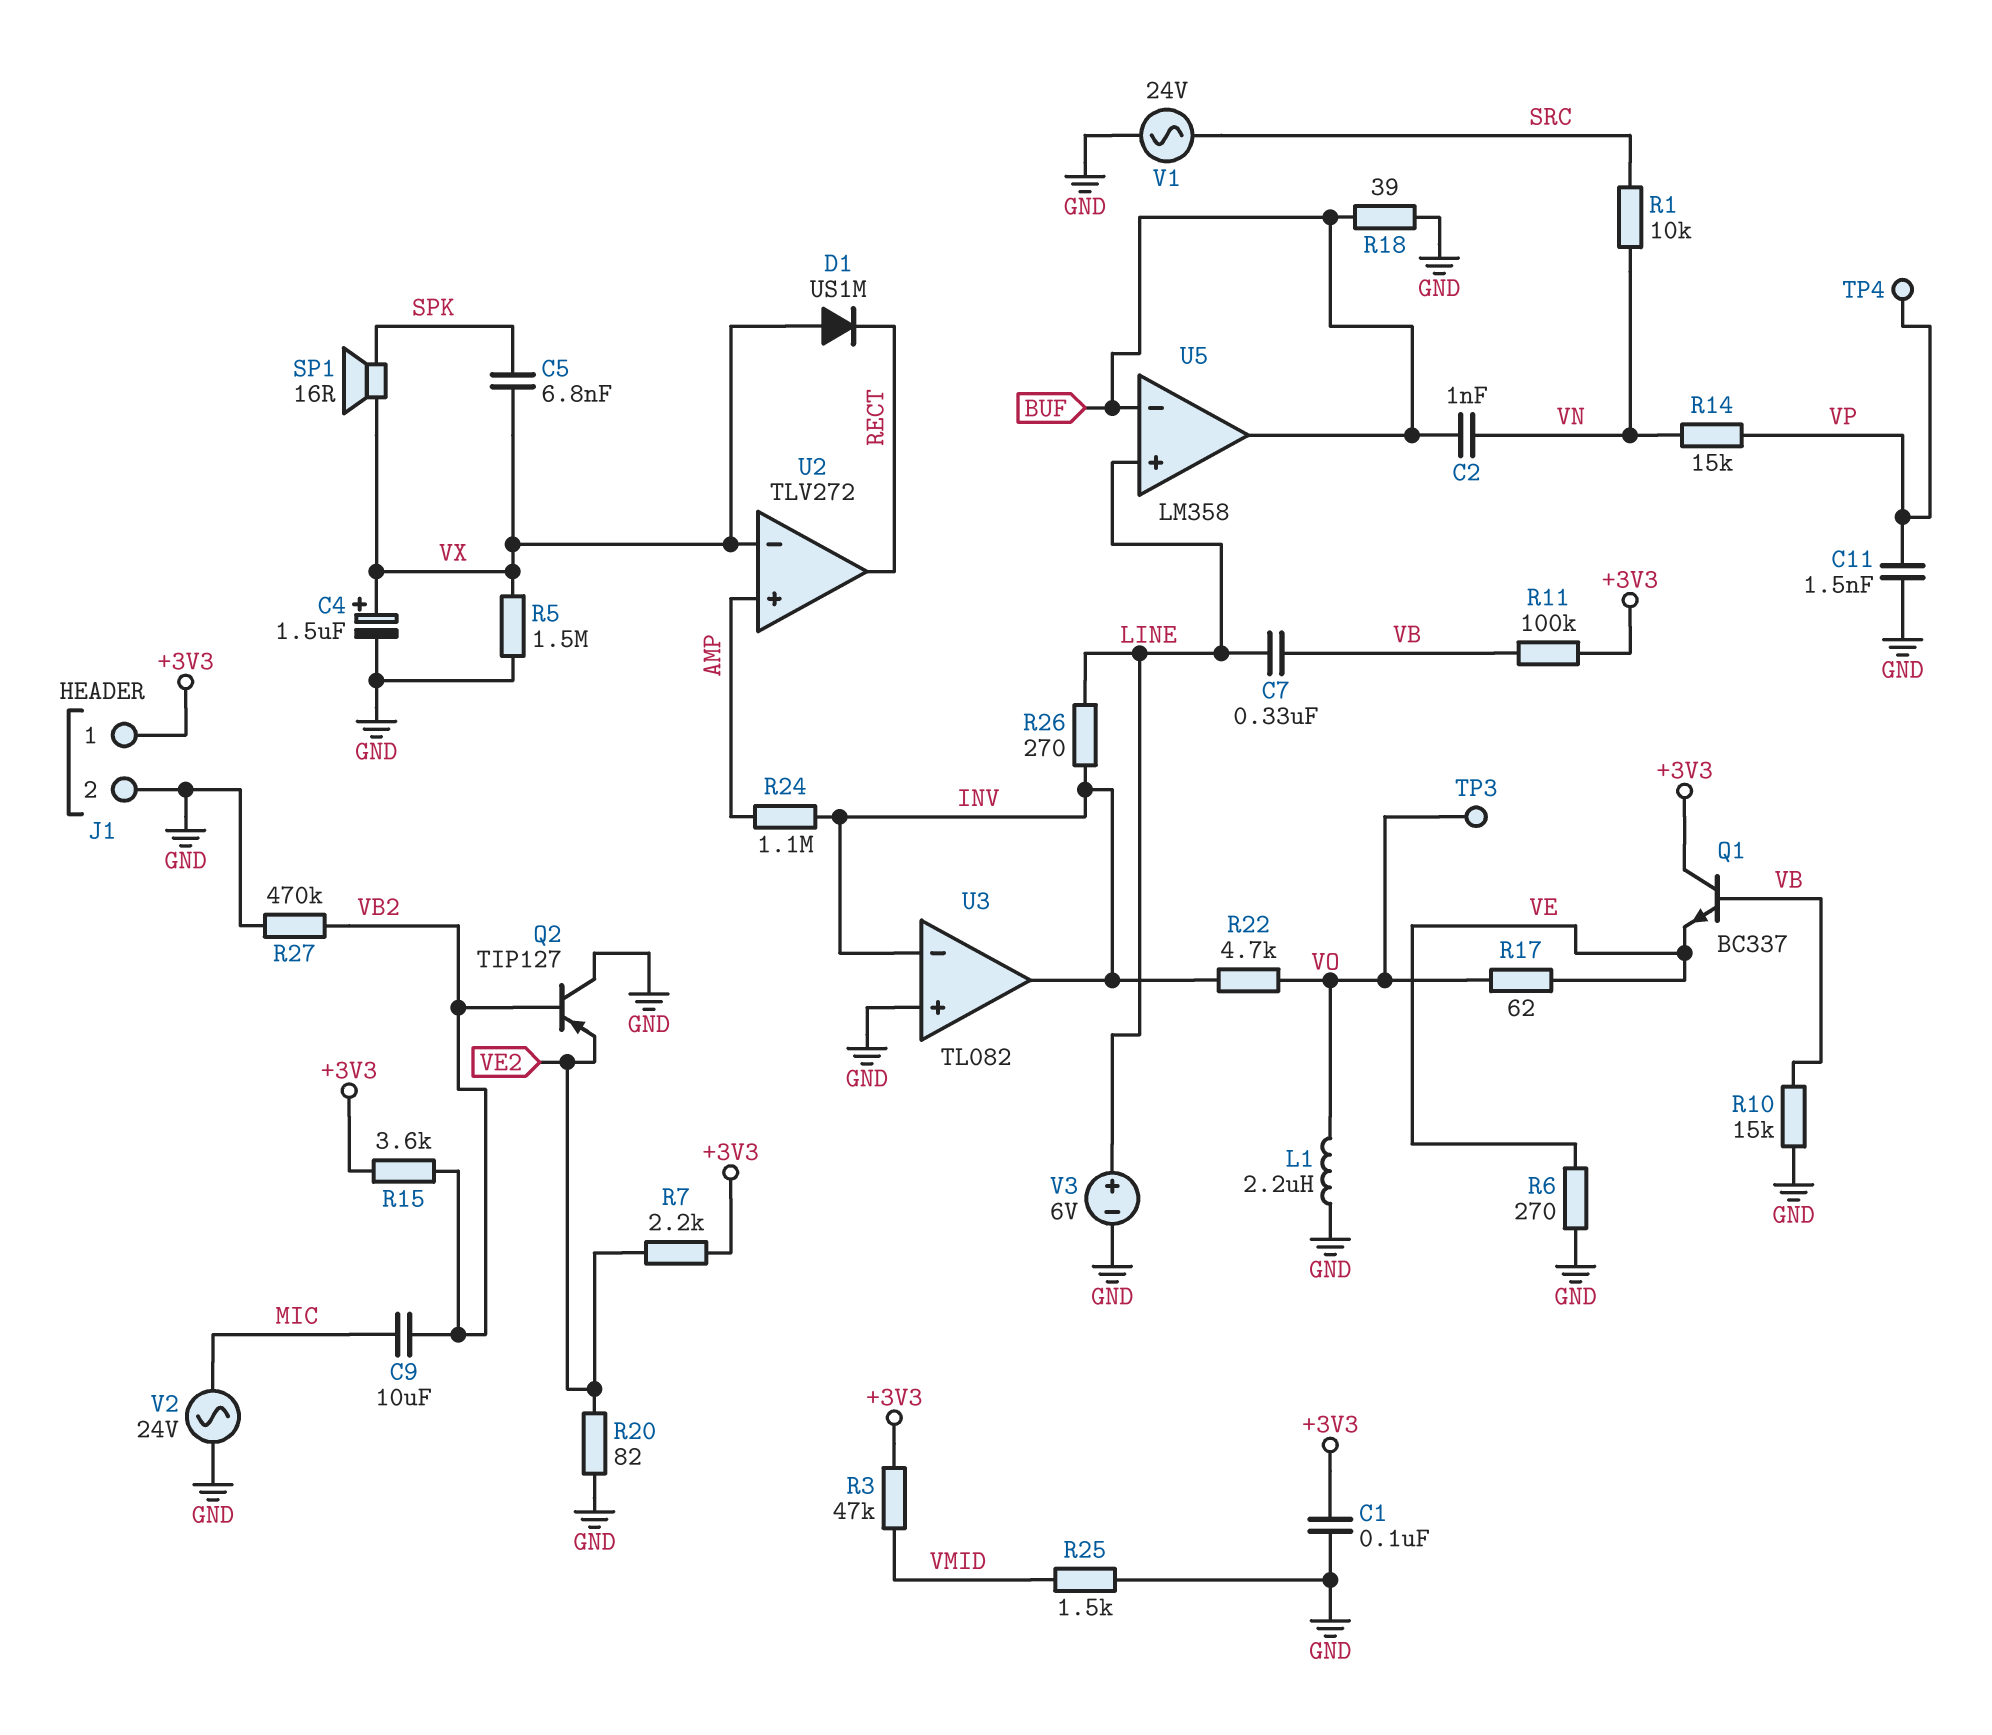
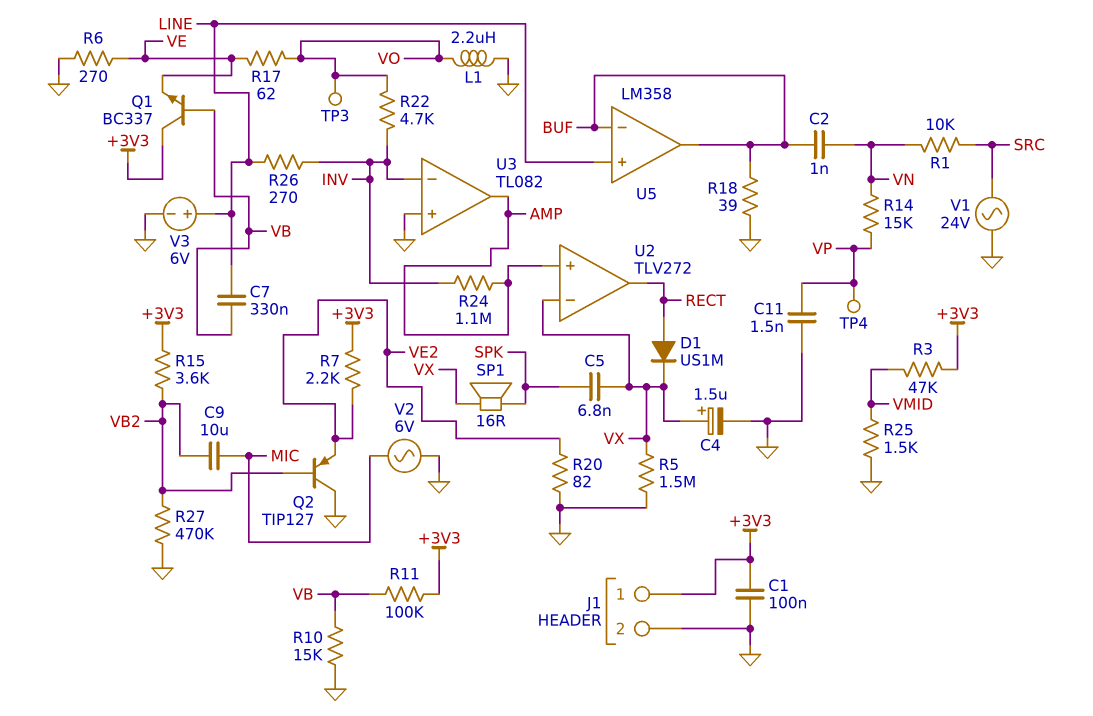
D1: diode US1M (A VX, K RECT) -> diode US1M (A RECT, K VX)
U3 pin out: INV -> AMP
V2: AC 24V (GND, MIC) -> AC 6V (GND, MIC)

